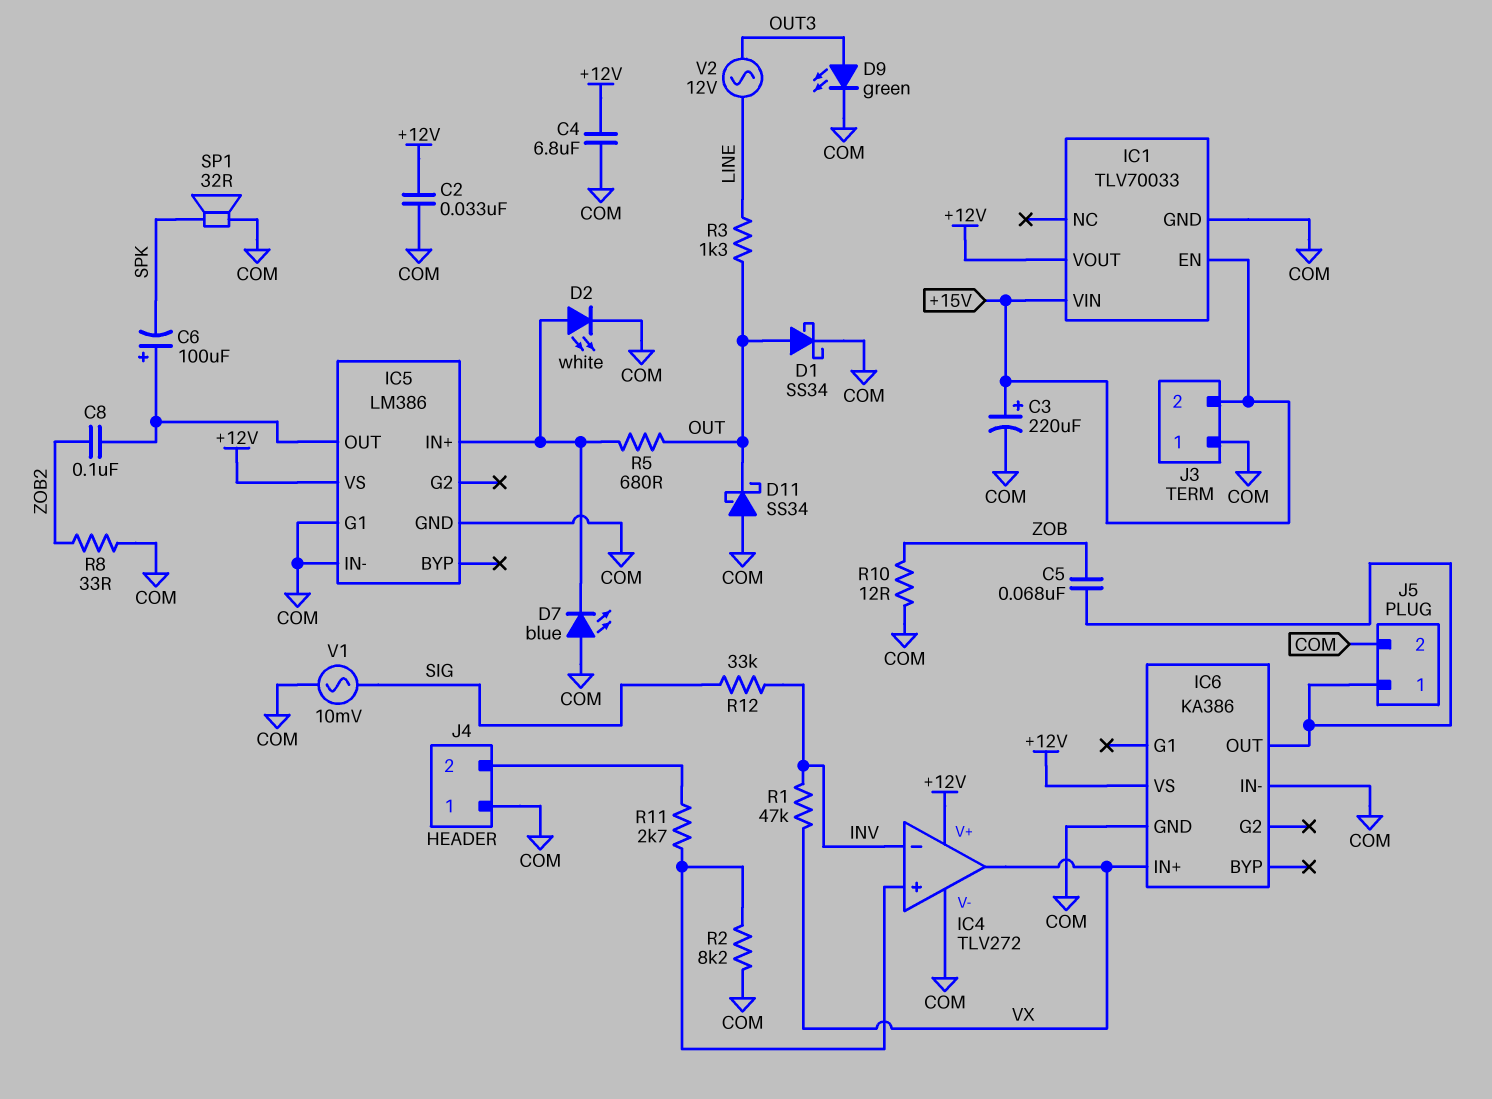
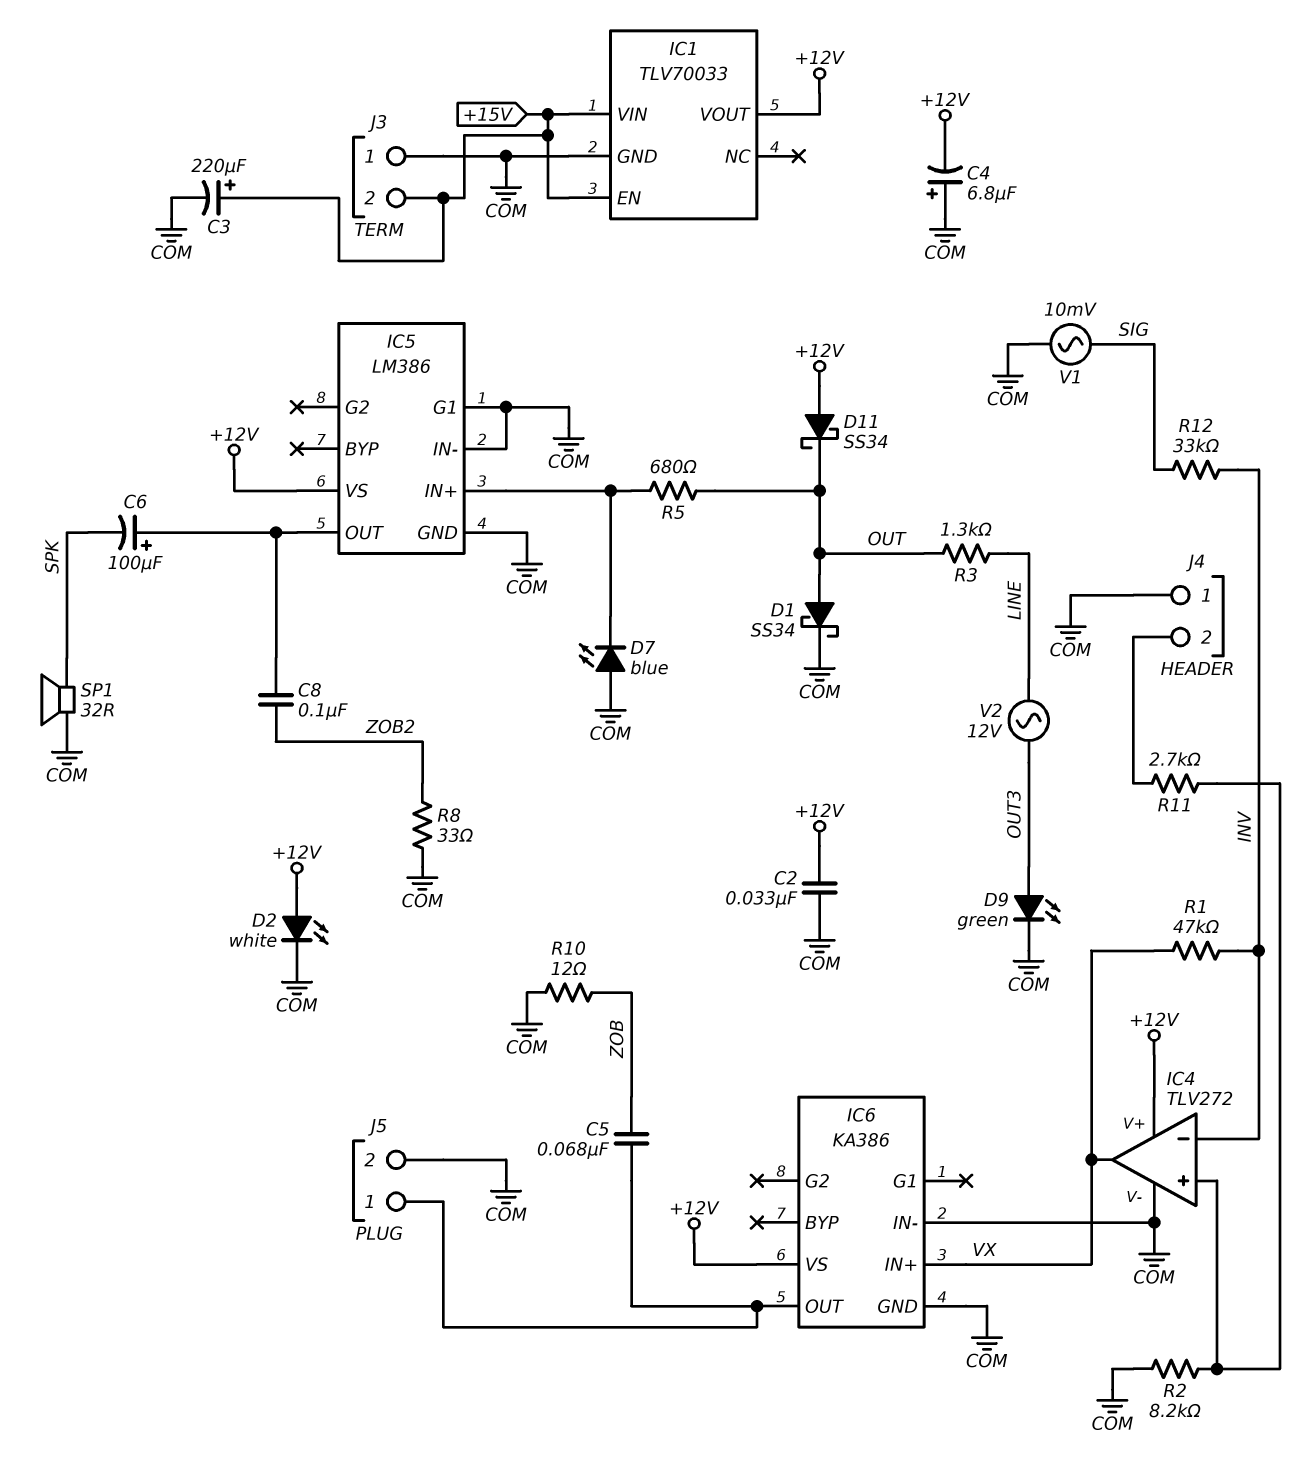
C4: 6.8uF (+12V, COM) -> 6.8uF (plus COM, minus +12V)
D2: LED white (A IC5/IN+, K COM) -> LED white (A +12V, K COM)
D11: schottky SS34 (A COM, K OUT) -> schottky SS34 (A +12V, K OUT)

